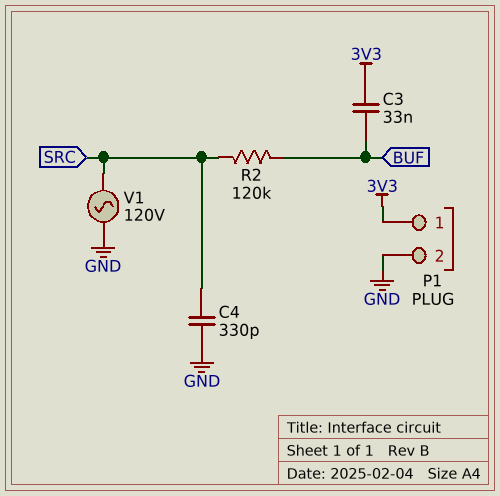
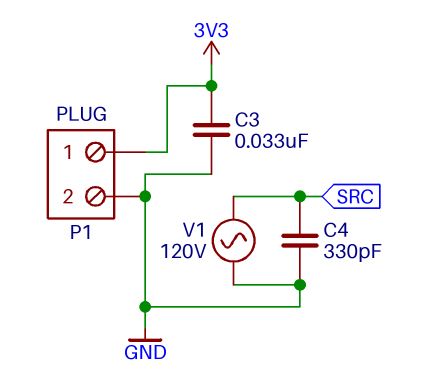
C3: 33nF (3V3, BUF) -> 33nF (3V3, GND)
R2: 120k (BUF, SRC) -> none

